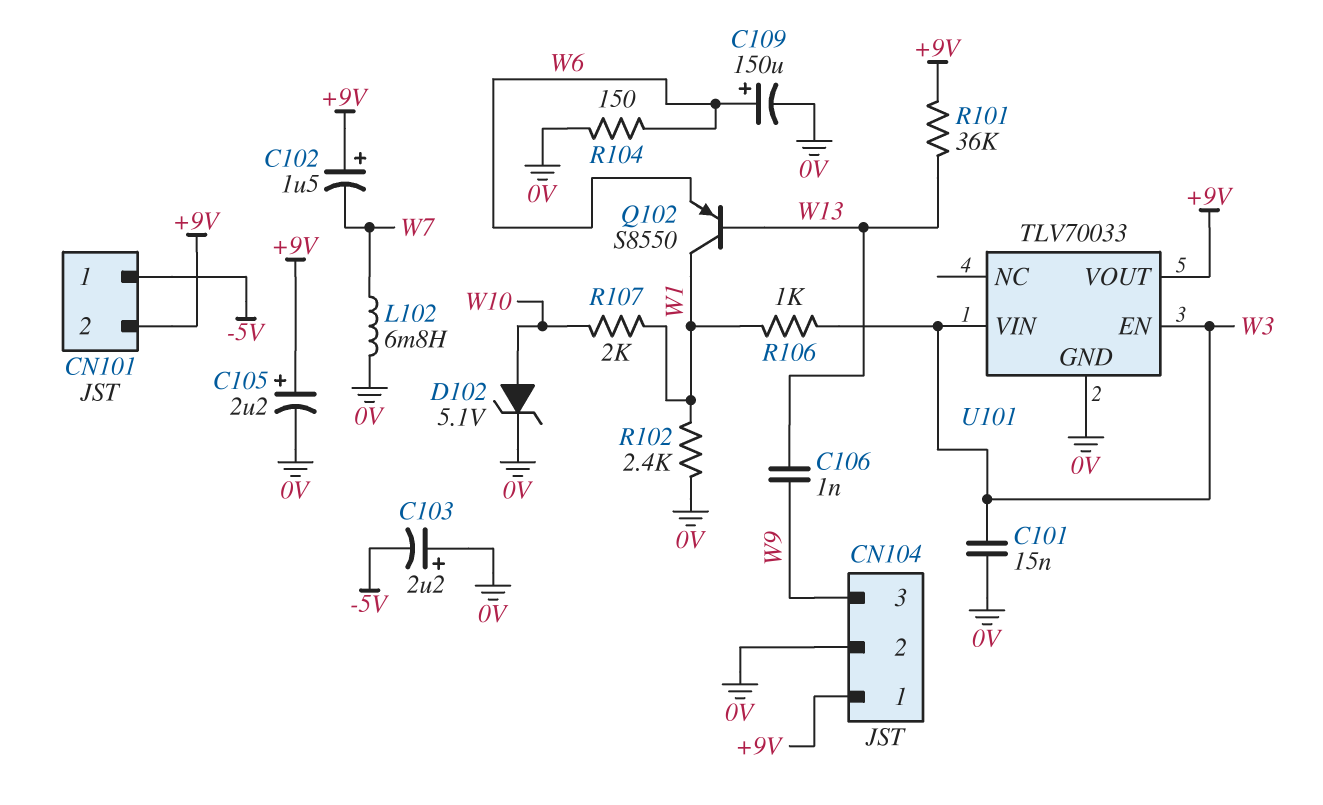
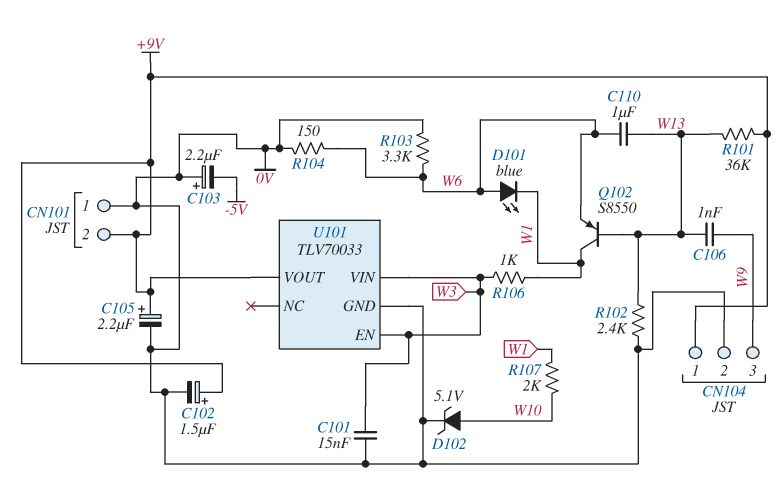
C102: 1.5uF (plus +9V, minus W7) -> 1.5uF (plus +9V, minus 0V)
C109: 150uF (plus W6, minus 0V) -> none
C110: none -> 1uF (W6, W13)
CN101 pin 1: -5V -> 0V
D101: none -> LED blue (A W6, K W1)
L102: 6.8mH (0V, W7) -> none
R102: 2.4k (0V, W1) -> 2.4k (0V, W13)
R103: none -> 3.3k (0V, W6)

